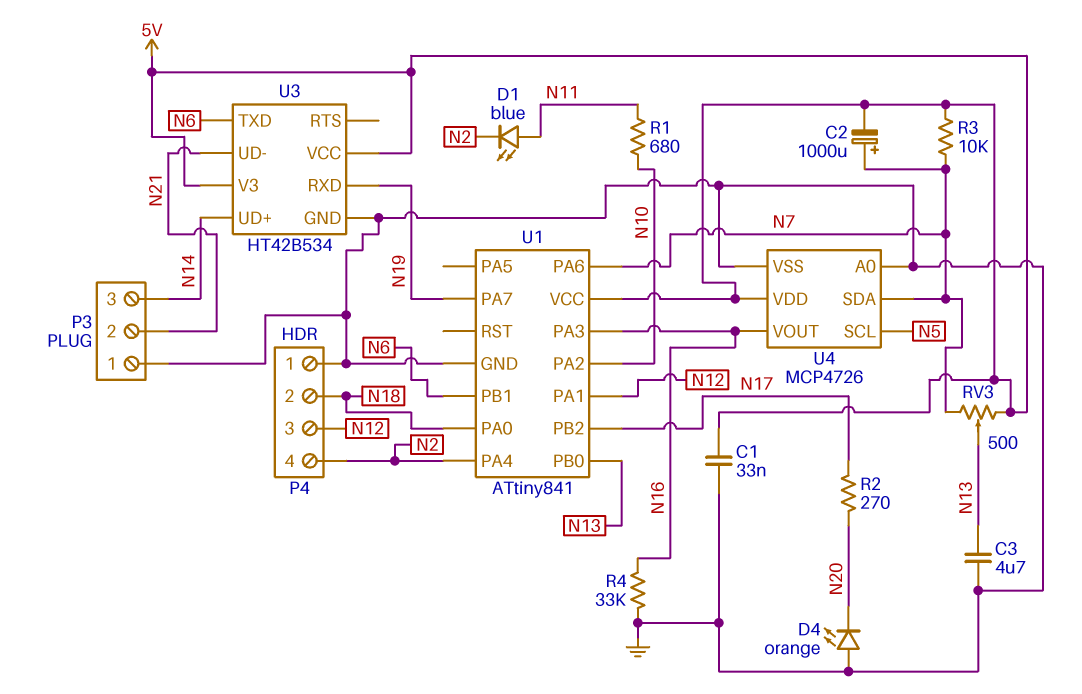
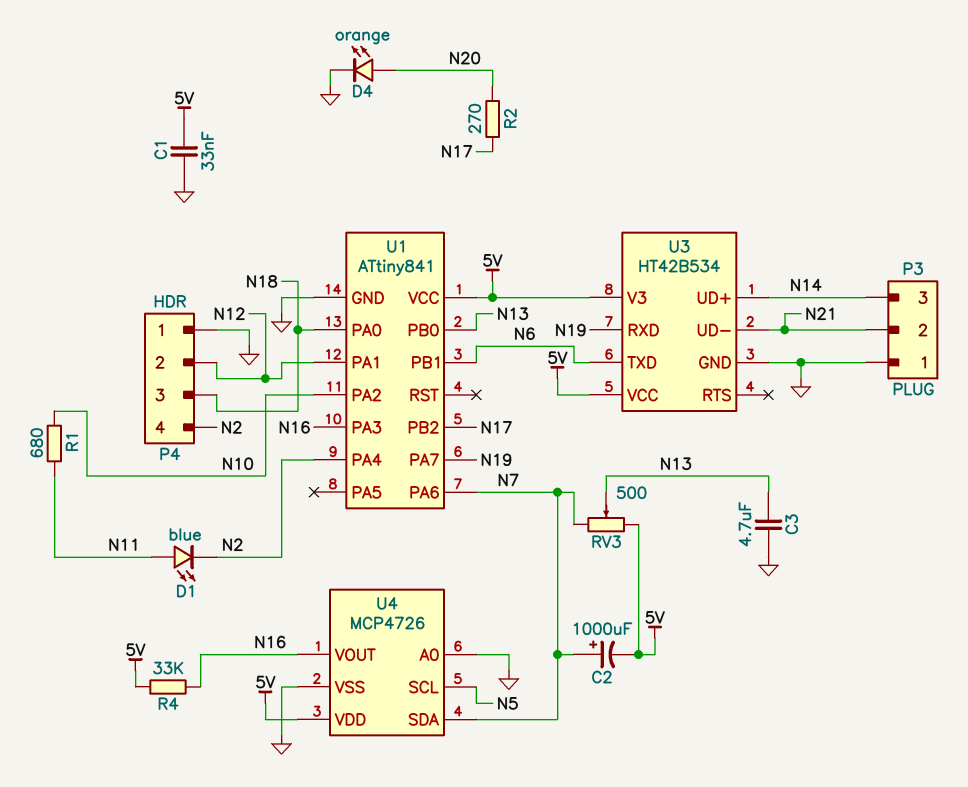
D4: LED orange (A GND, K N20) -> LED orange (A N20, K GND)
P4 pin 2: N18 -> N12
P4 pin 3: N12 -> N18
R3: 10k (5V, N7) -> none
R4: 33k (GND, N16) -> 33k (5V, N16)

